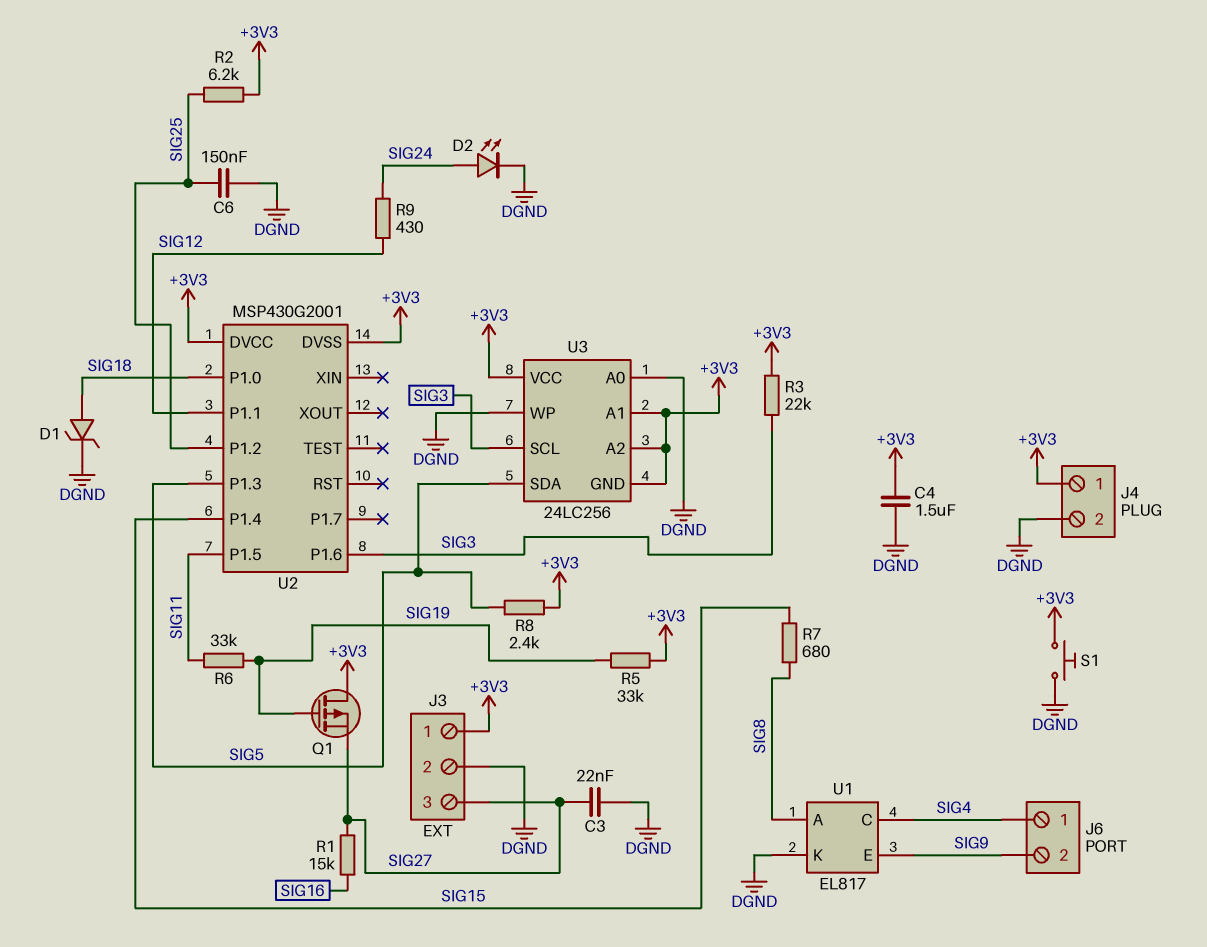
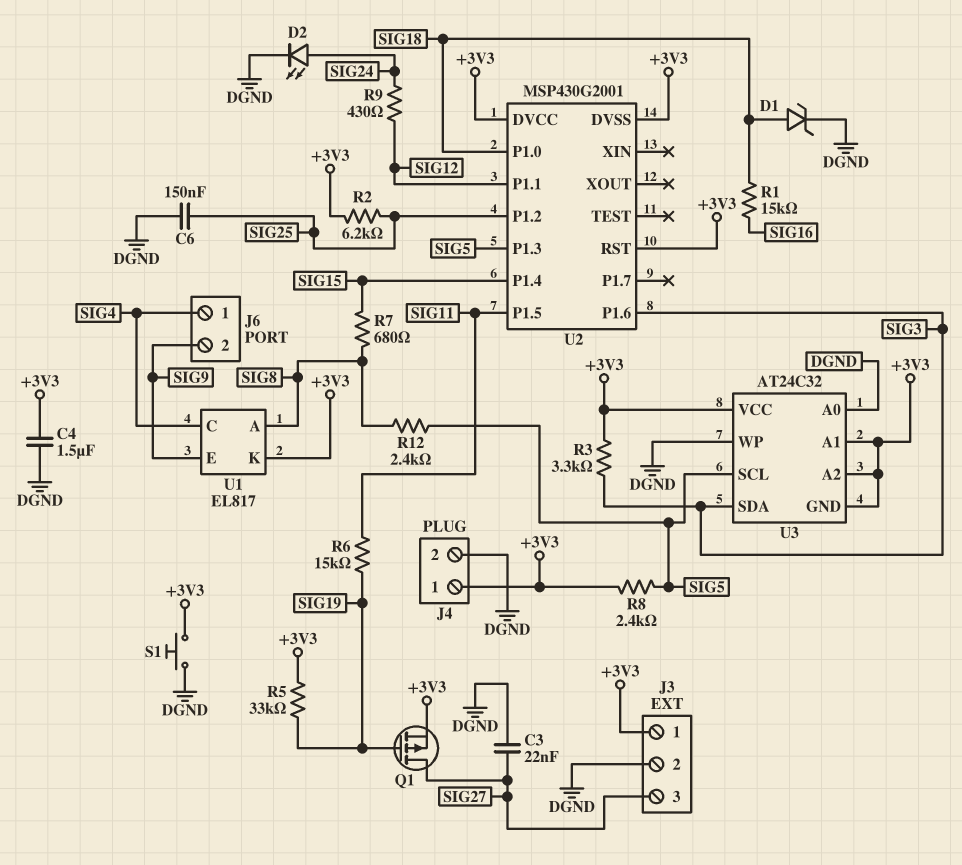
Q1: PMOS (G SIG19, D +3V3, S SIG27) -> PMOS (G SIG19, D SIG27, S +3V3)
R1: 15k (SIG16, SIG27) -> 15k (SIG16, SIG18)
R3: 22k (+3V3, SIG3) -> 3.3k (+3V3, SIG3)
R6: 33k (SIG11, SIG19) -> 15k (SIG11, SIG19)
R12: none -> 2.4k (SIG5, SIG8)
U1 pin K: DGND -> +3V3
U2 pin RST: none -> +3V3
U3: 24LC256 -> AT24C32
U3 pin SCL: SIG3 -> SIG5
U3 pin SDA: SIG5 -> SIG3

